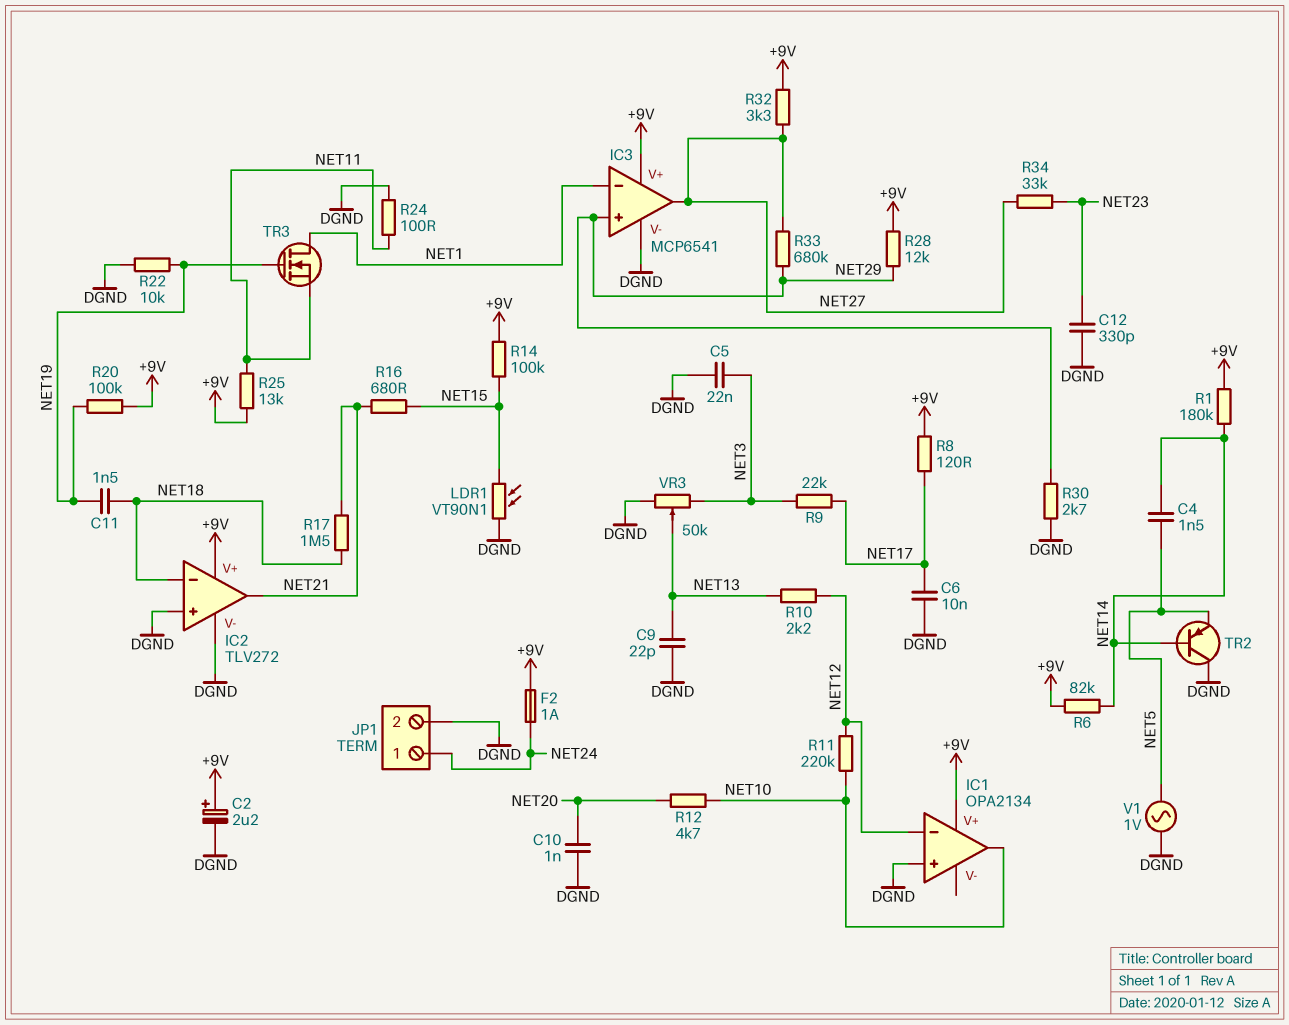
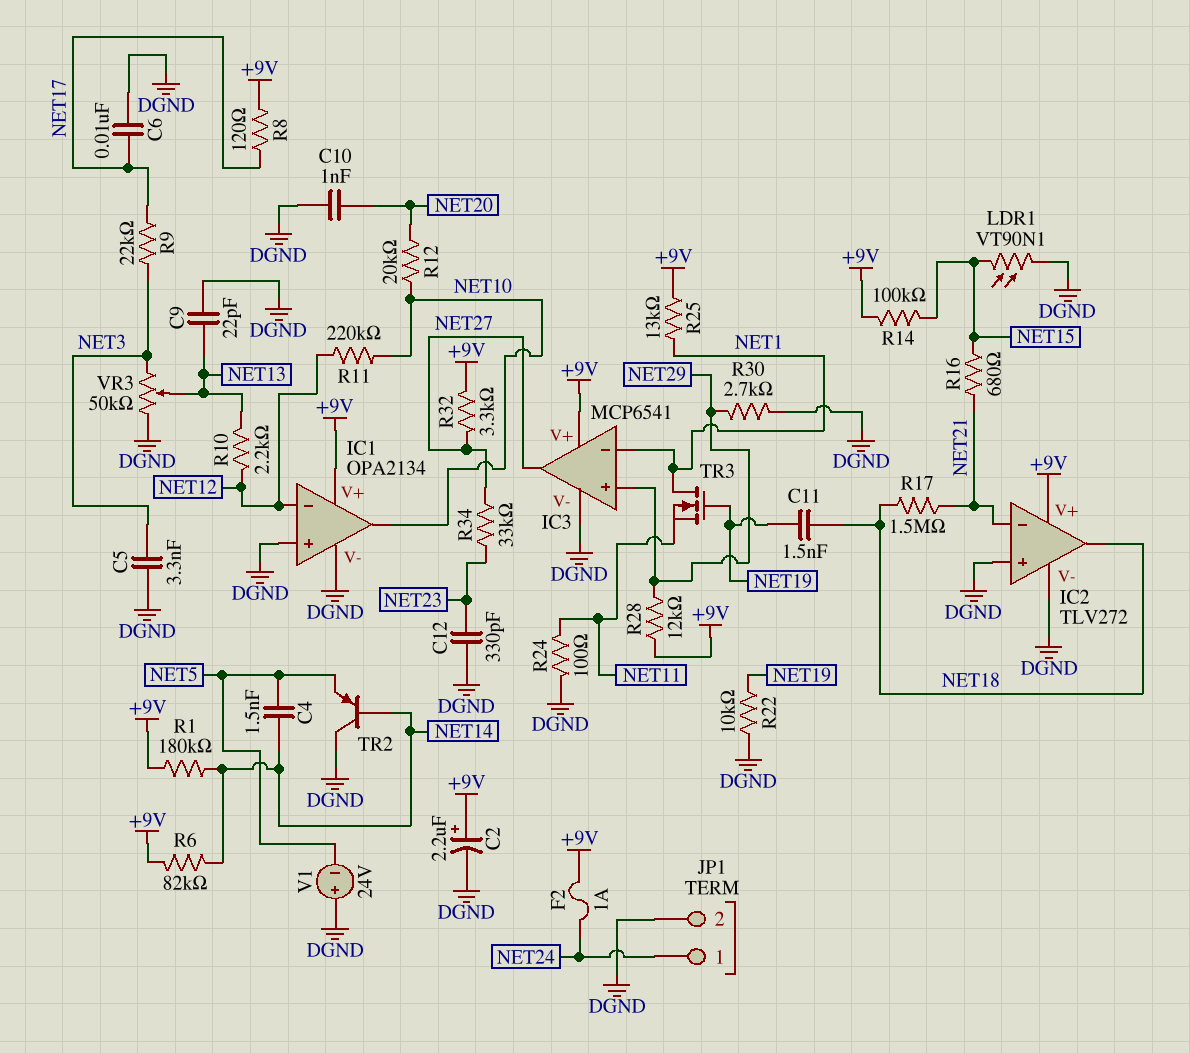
C5: 22nF (DGND, NET3) -> 3.3nF (DGND, NET3)
IC1 pin V-: none -> DGND
IC2 pin in-: NET18 -> NET21
IC2 pin out: NET21 -> NET18
R12: 4.7k (NET10, NET20) -> 20k (NET10, NET20)
R20: 100k (+9V, NET19) -> none
R25: 13k (+9V, NET11) -> 13k (+9V, NET1)
R33: 680k (NET27, NET29) -> none
V1: AC 1V (DGND, NET5) -> 24V (plus DGND, minus NET5)

